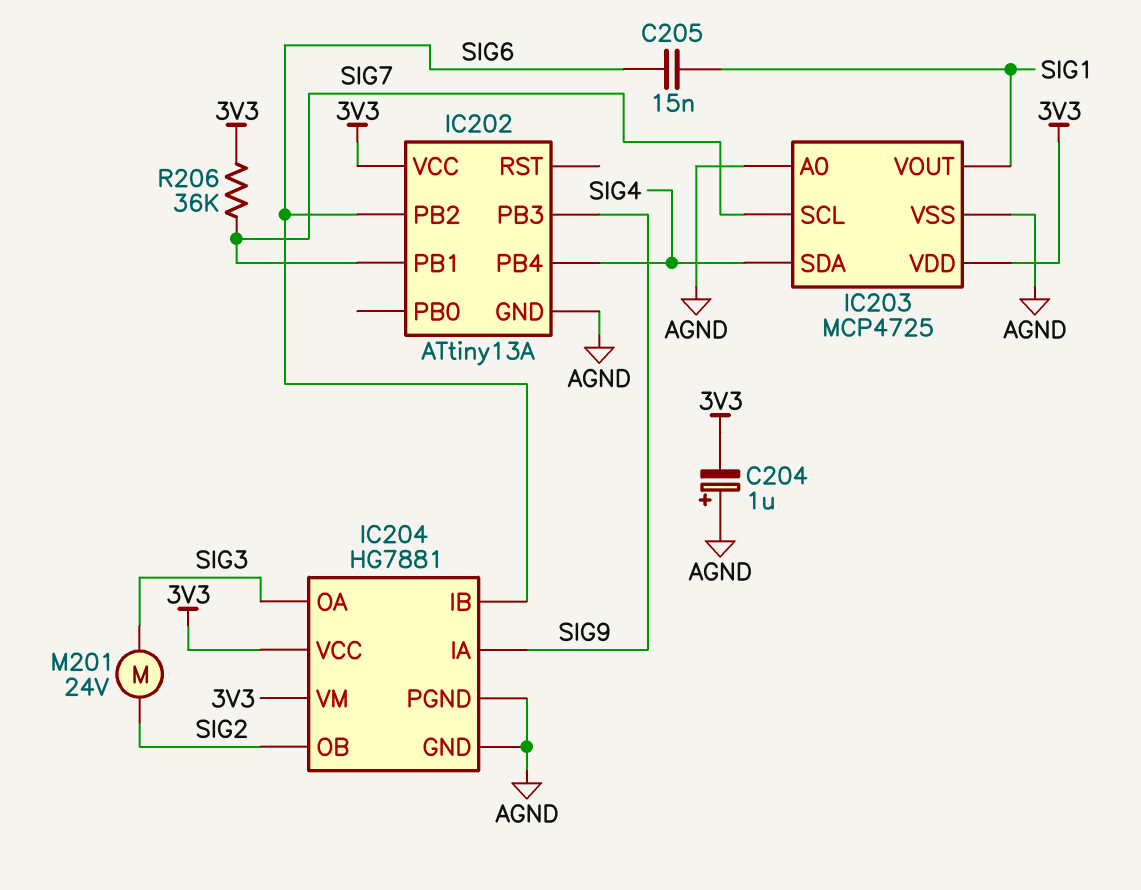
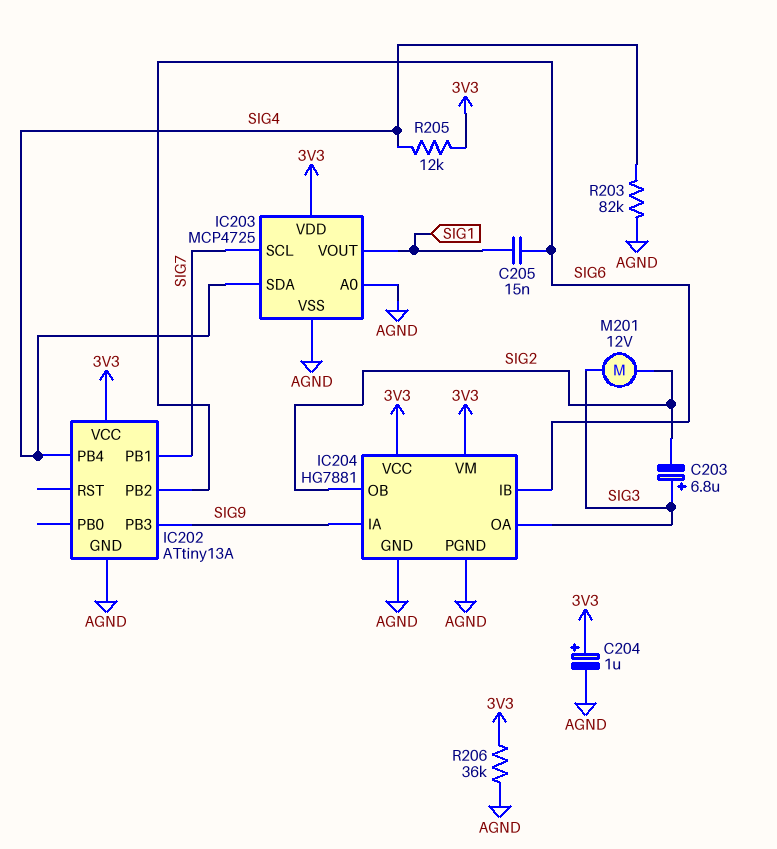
C203: none -> 6.8uF (plus SIG3, minus SIG2)
C204: 1uF (plus AGND, minus 3V3) -> 1uF (plus 3V3, minus AGND)
M201: motor 24V (SIG2, SIG3) -> motor 12V (SIG2, SIG3)
R203: none -> 82k (AGND, SIG4)
R205: none -> 12k (3V3, SIG4)
R206: 36k (3V3, SIG7) -> 36k (3V3, AGND)

